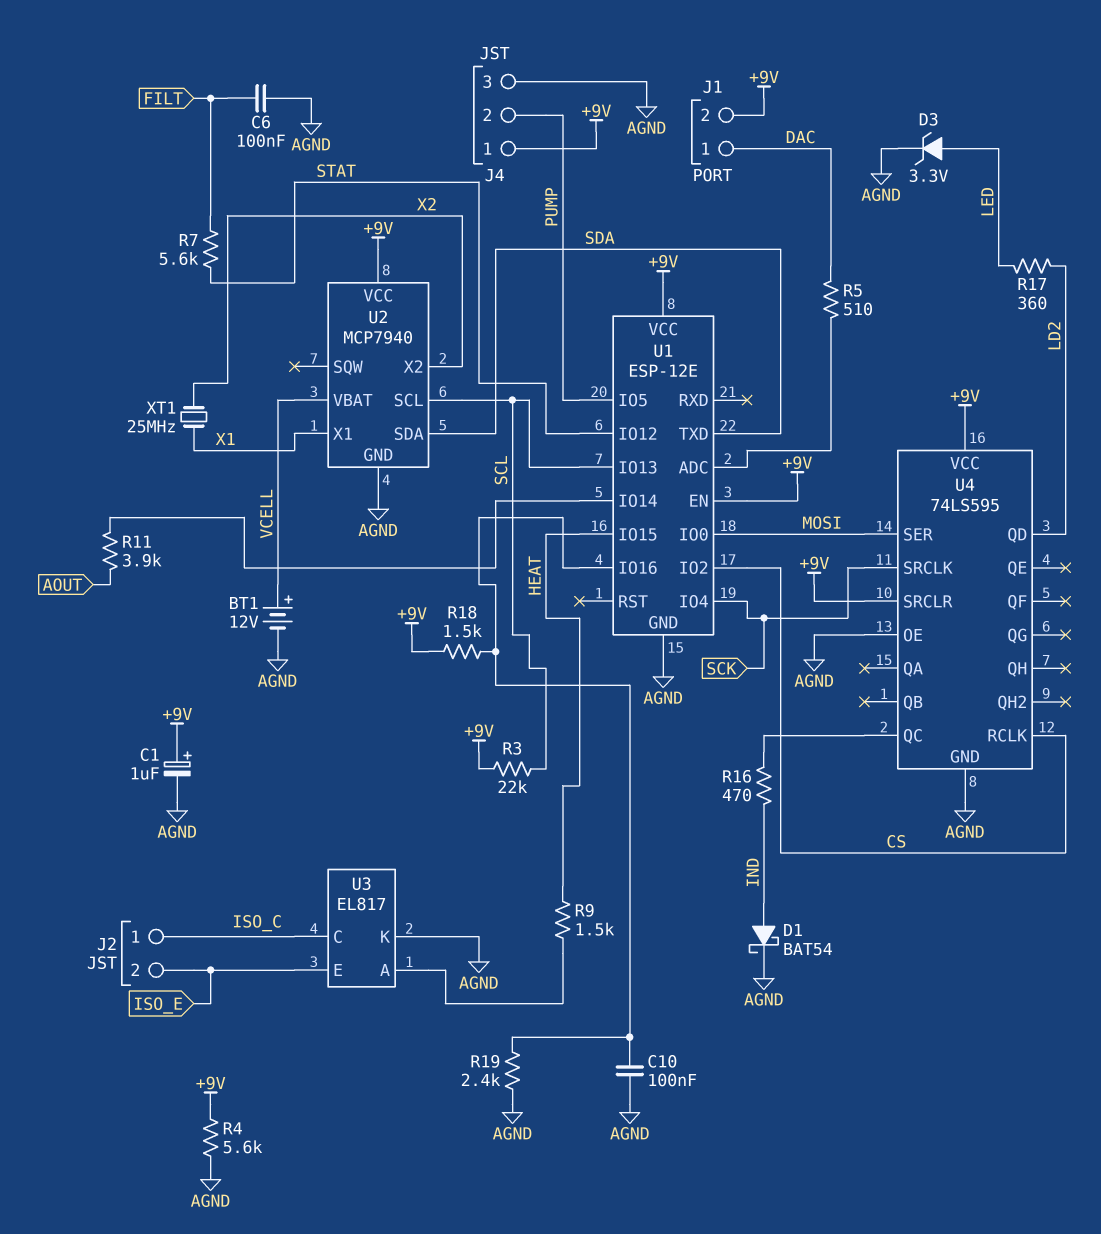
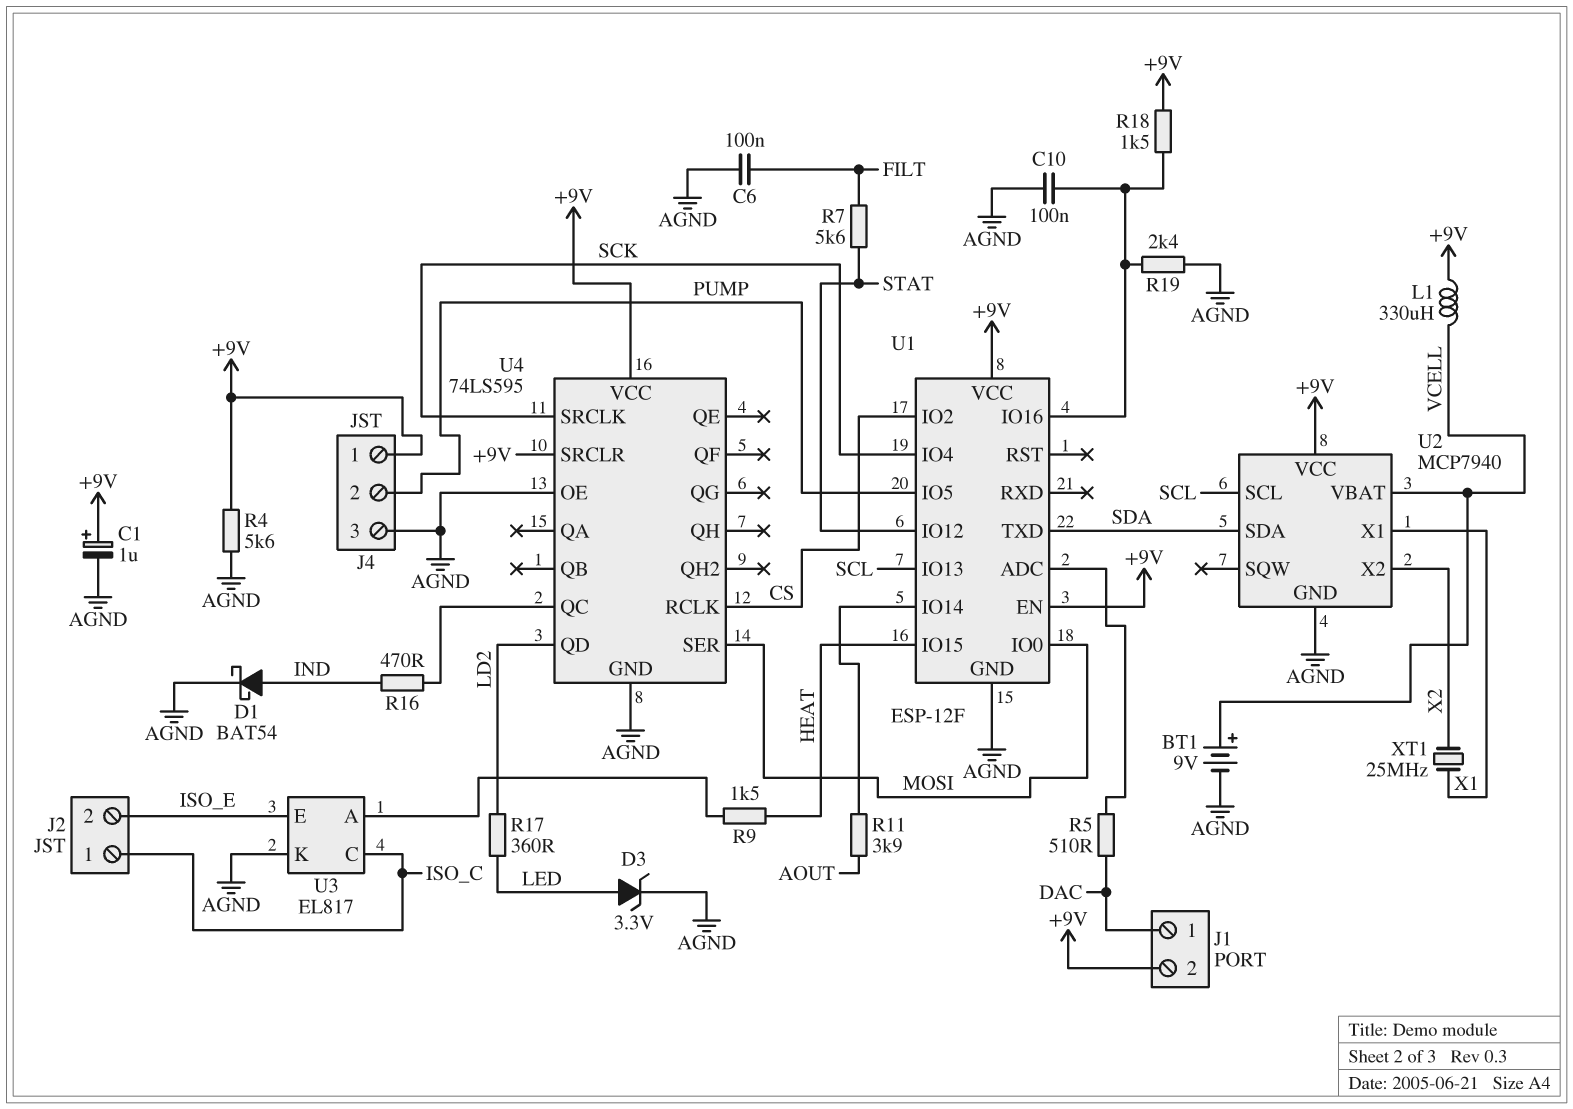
BT1: 12V (plus VCELL, minus AGND) -> 9V (plus VCELL, minus AGND)
L1: none -> 330uH (+9V, VCELL)
R3: 22k (+9V, SCL) -> none
U1: ESP-12E -> ESP-12F

